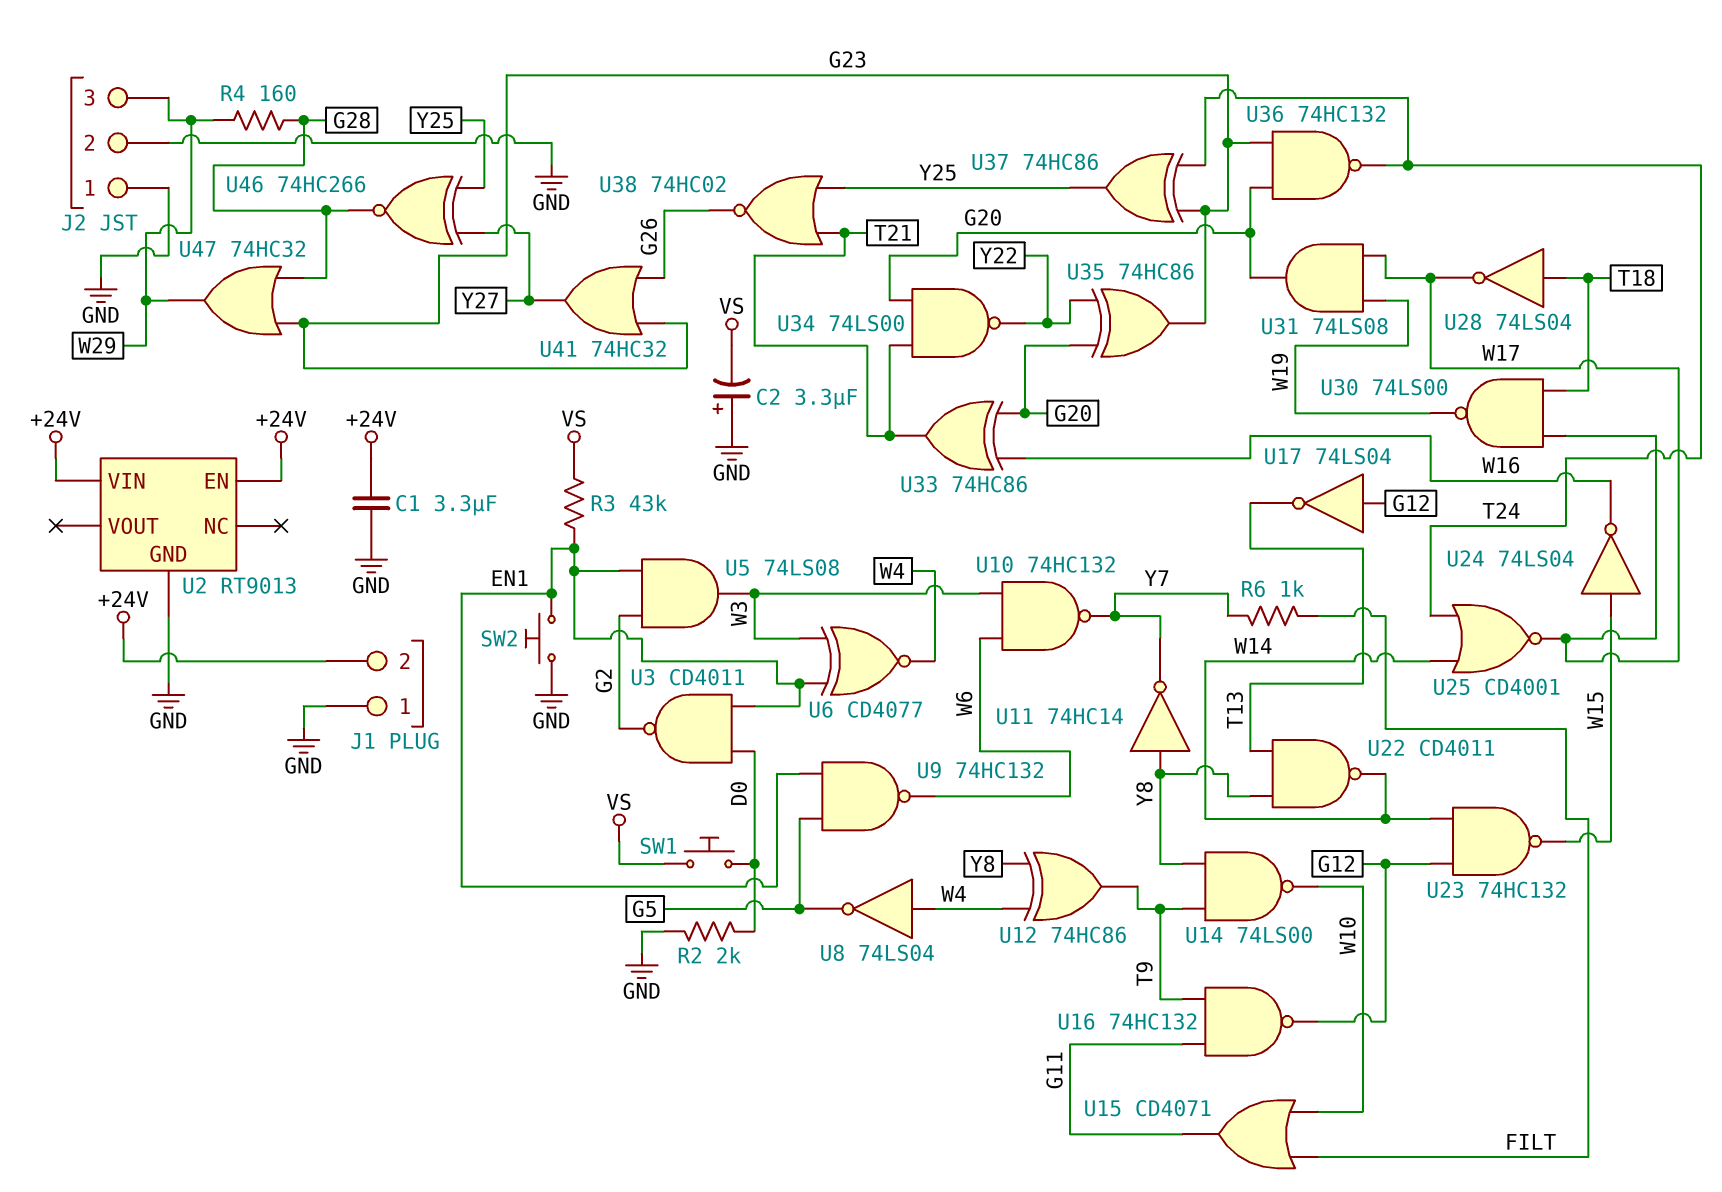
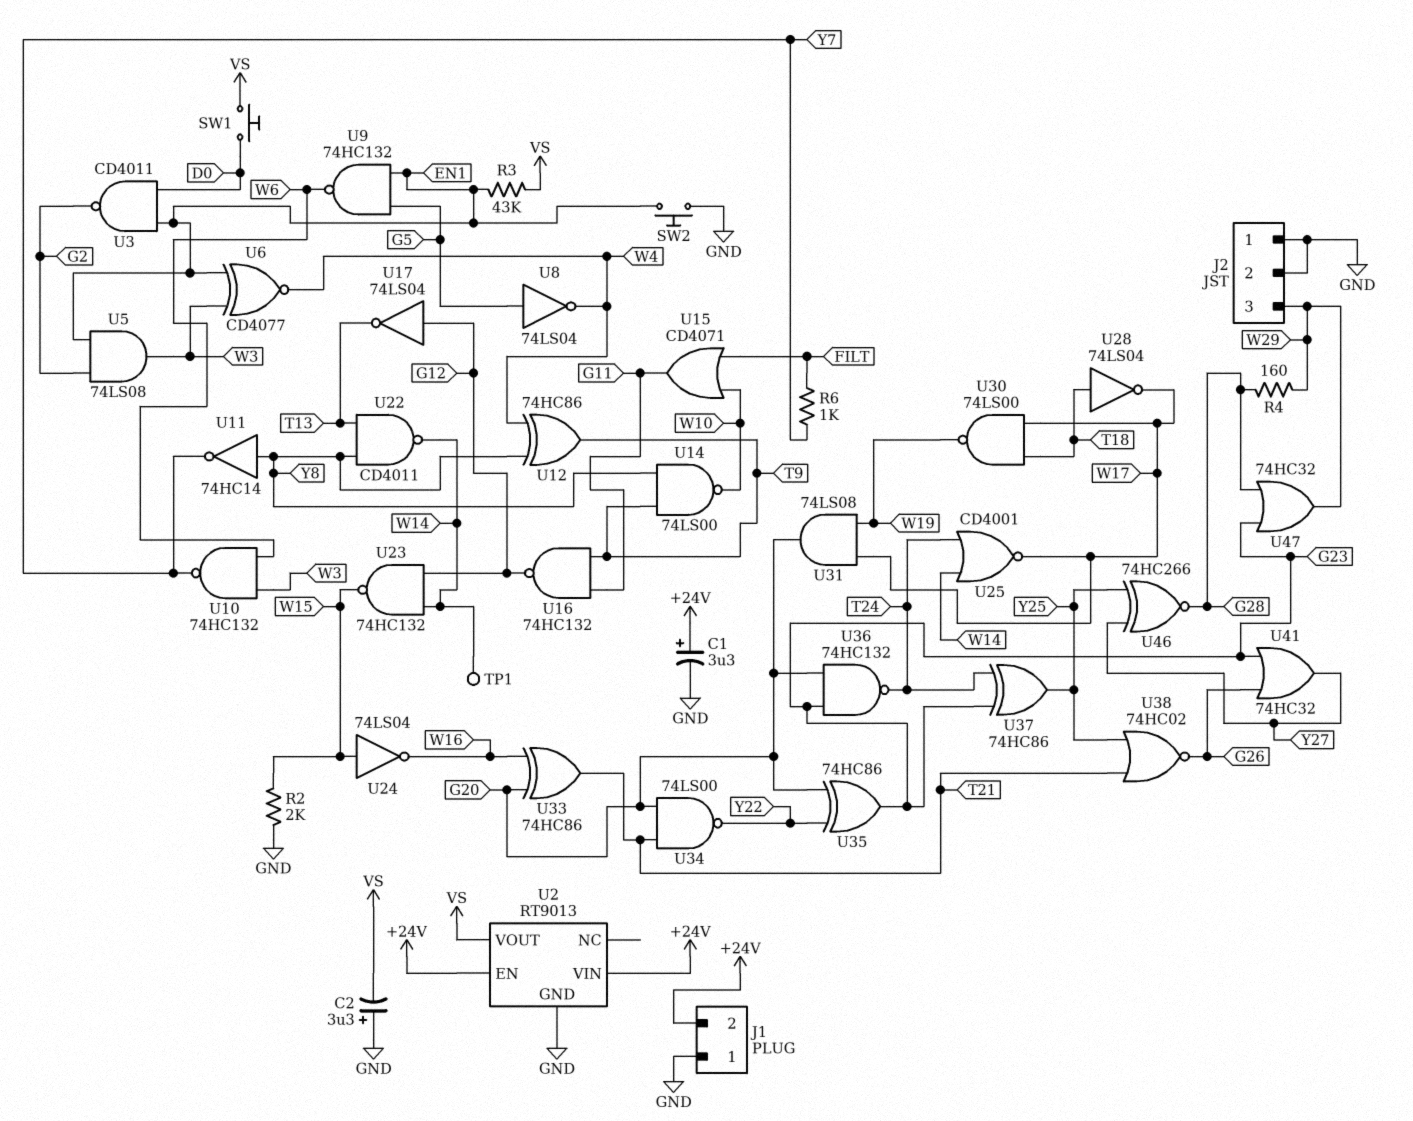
C1: 3.3uF (+24V, GND) -> 3.3uF (plus +24V, minus GND)
R2: 2k (D0, GND) -> 2k (GND, W15)
TP1: none -> test point (W14)
U2 pin VOUT: none -> VS
U8: NOT 74LS04 (in W4, out G5) -> NOT 74LS04 (in G5, out W4)

